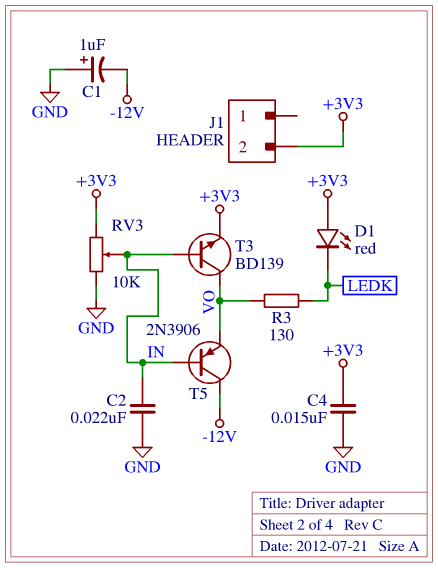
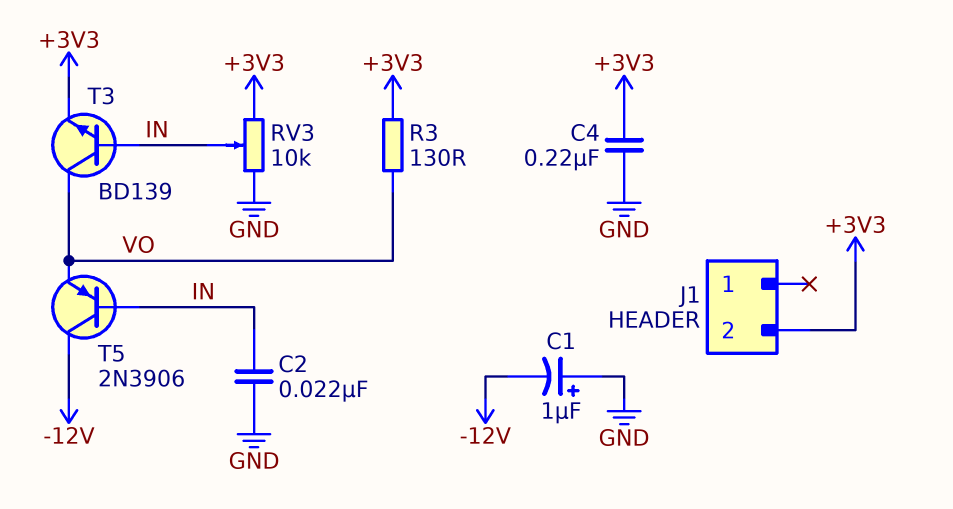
C4: 15nF (+3V3, GND) -> 220nF (+3V3, GND)
D1: LED red (A +3V3, K LEDK) -> none
R3: 130 (LEDK, VO) -> 130 (+3V3, VO)

